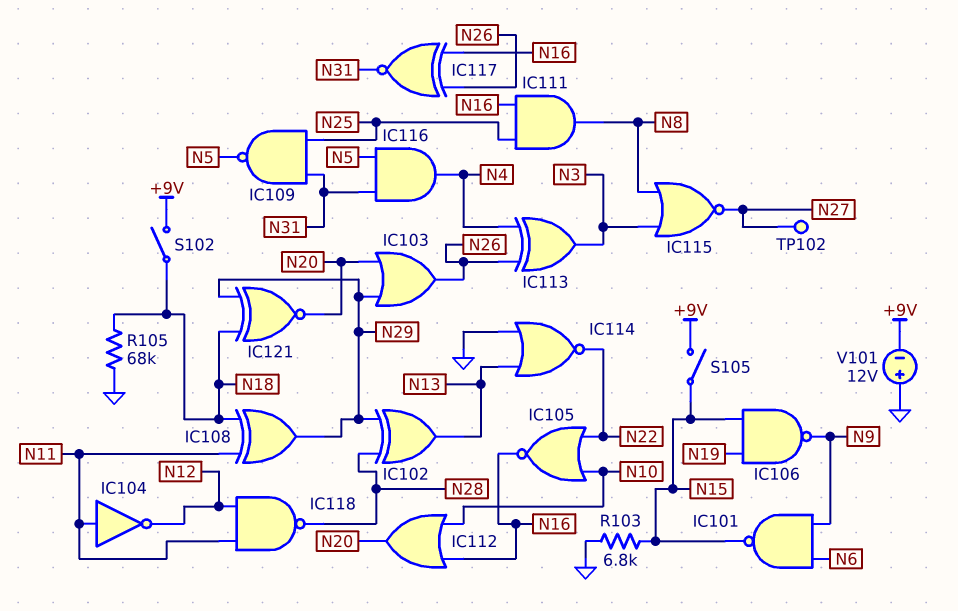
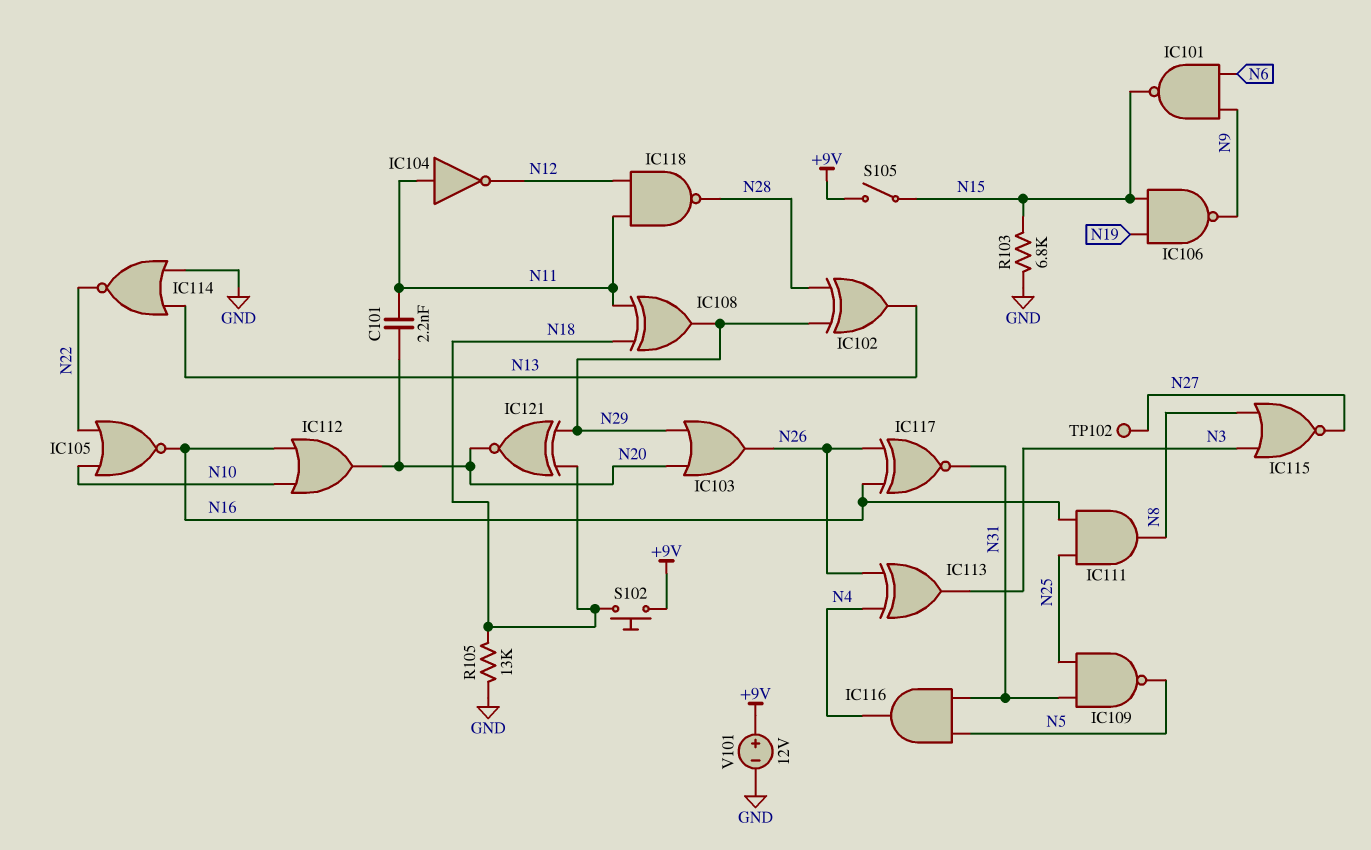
C101: none -> 2.2nF (N11, N20)
R105: 68k (GND, N18) -> 13k (GND, N18)
S102: switch (+9V, N18) -> button (+9V, N18)
V101: 12V (plus GND, minus +9V) -> 12V (plus +9V, minus GND)

